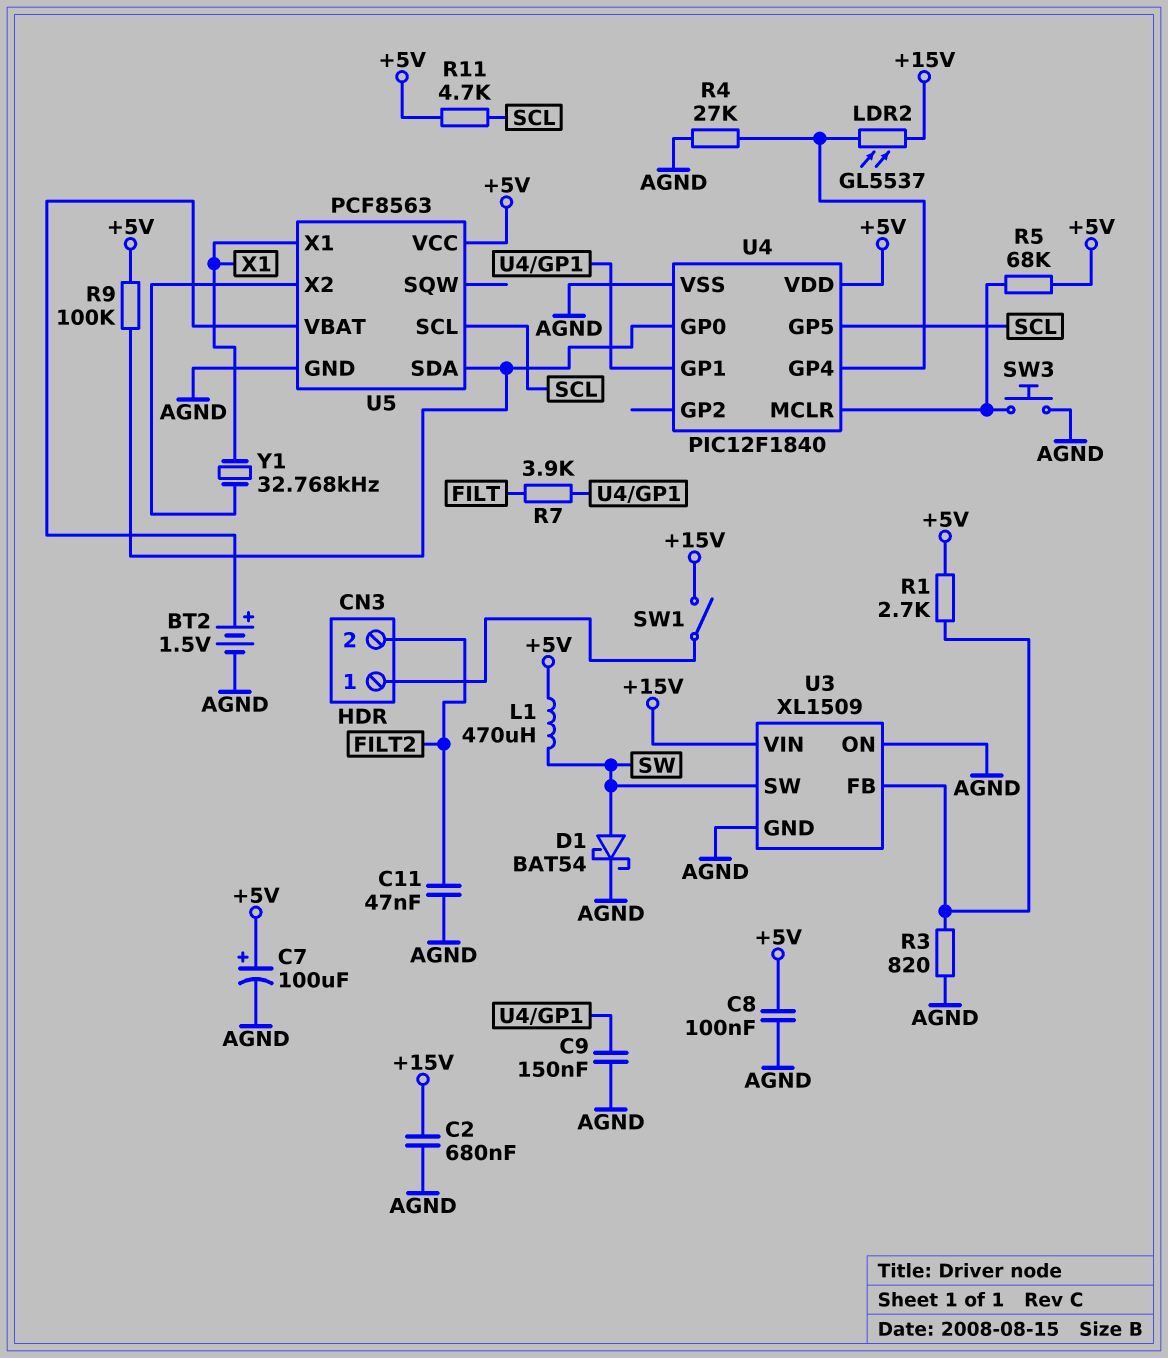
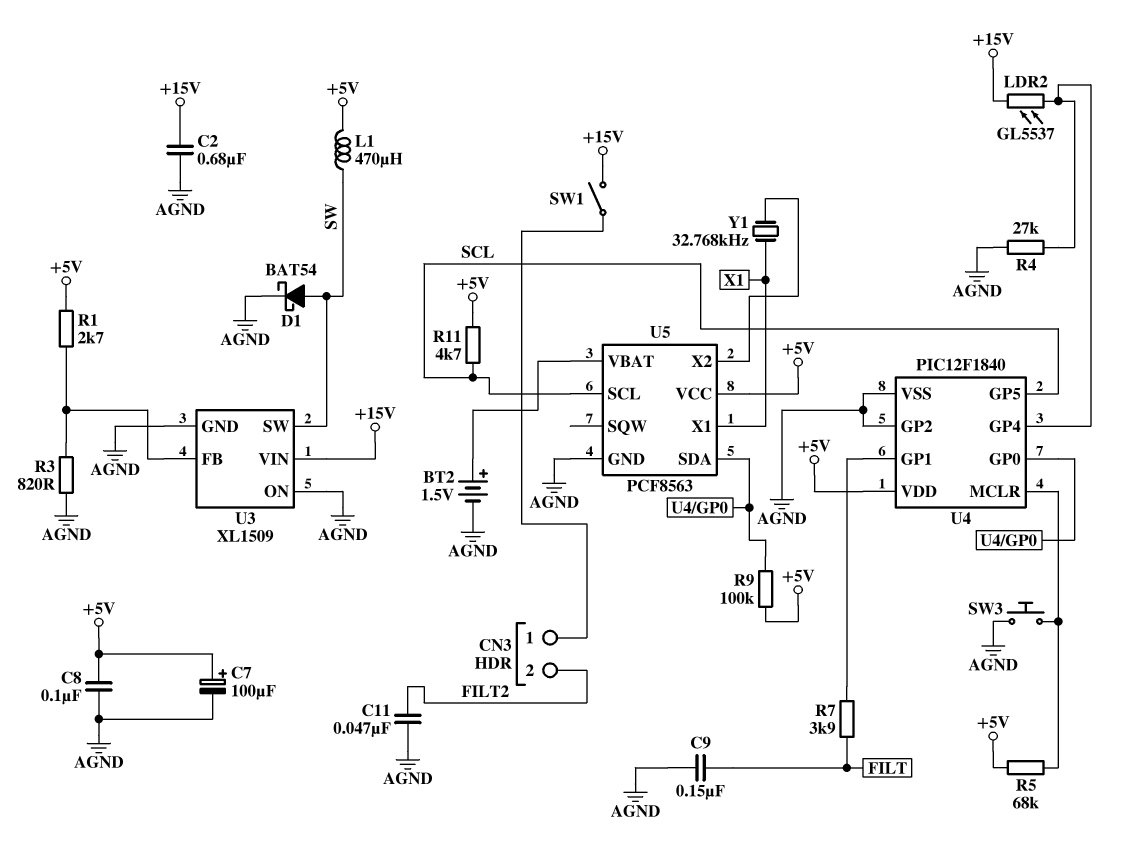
C9: 150nF (AGND, U4/GP1) -> 150nF (AGND, FILT)
U4 pin GP2: none -> AGND

